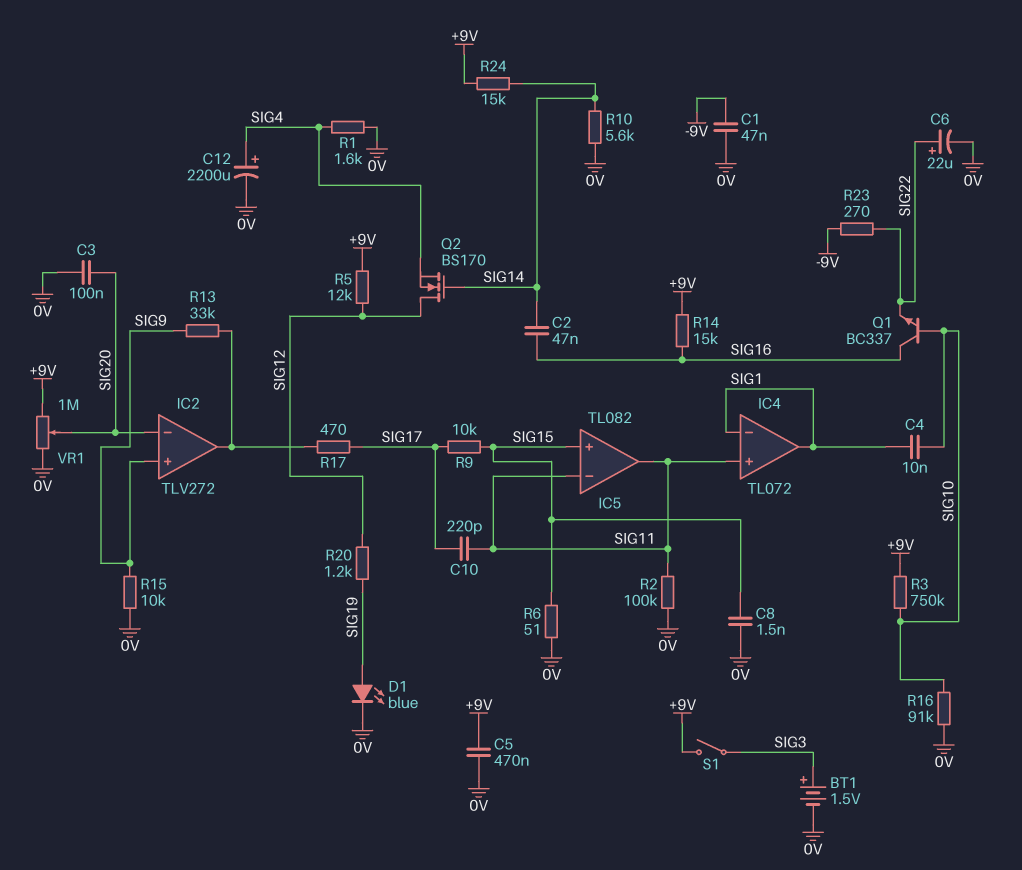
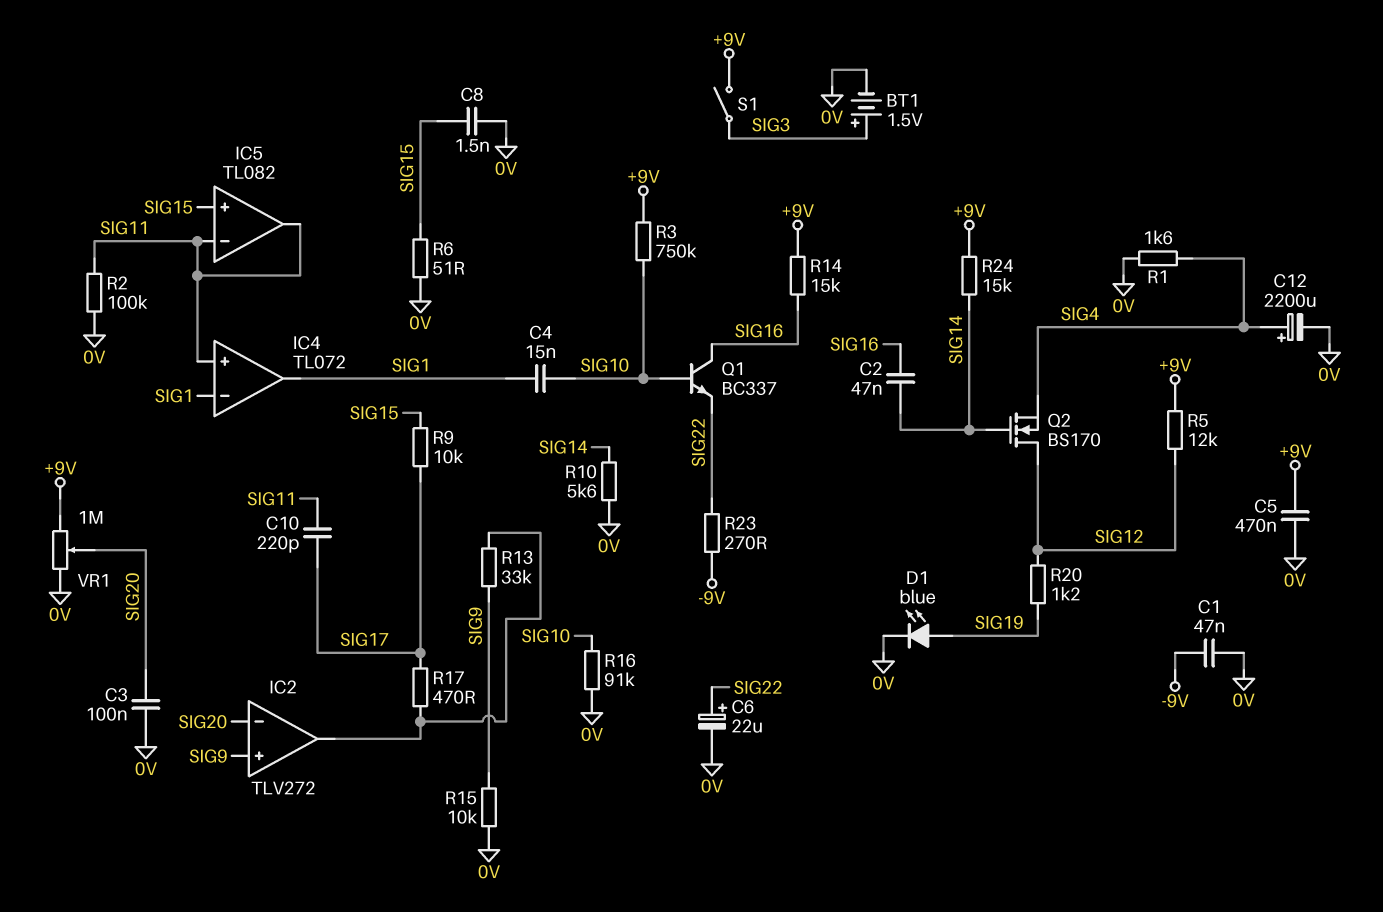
C4: 10nF (SIG1, SIG10) -> 15nF (SIG1, SIG10)

